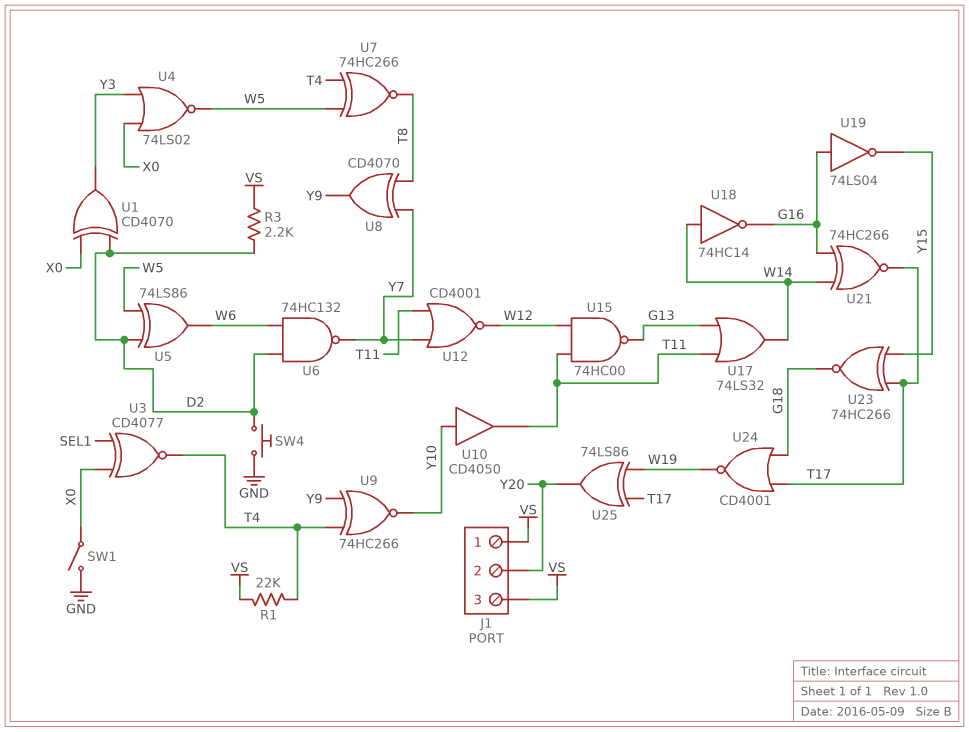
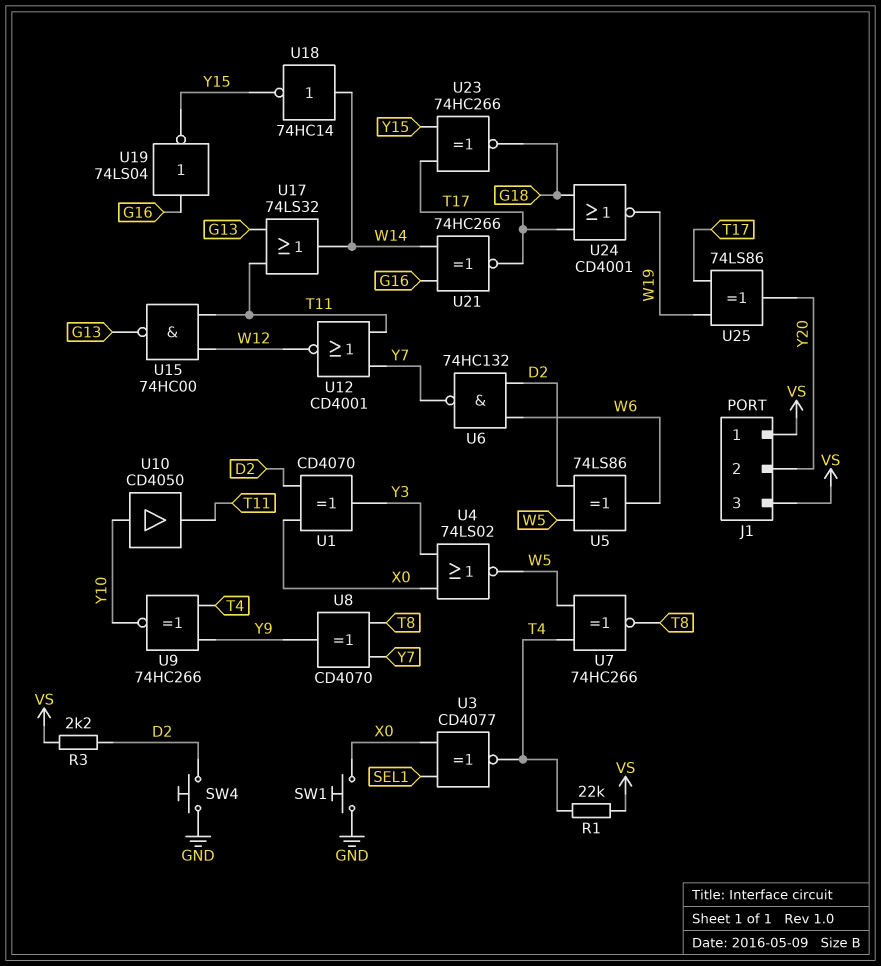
SW1: switch (GND, X0) -> button (GND, X0)
U18: NOT 74HC14 (in W14, out G16) -> NOT 74HC14 (in W14, out Y15)

